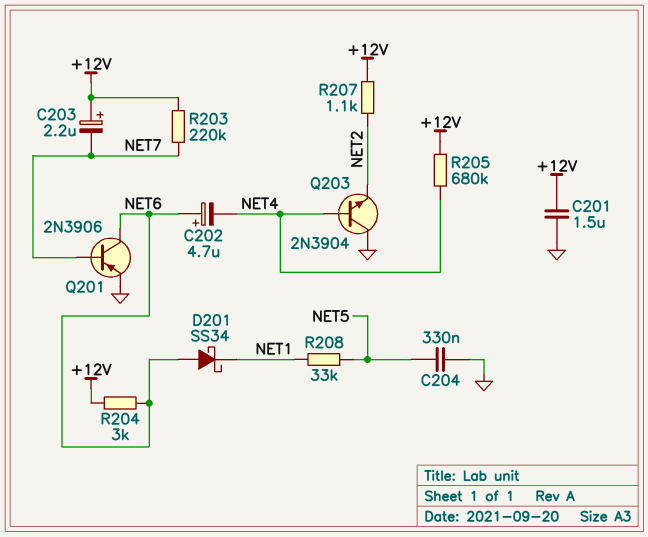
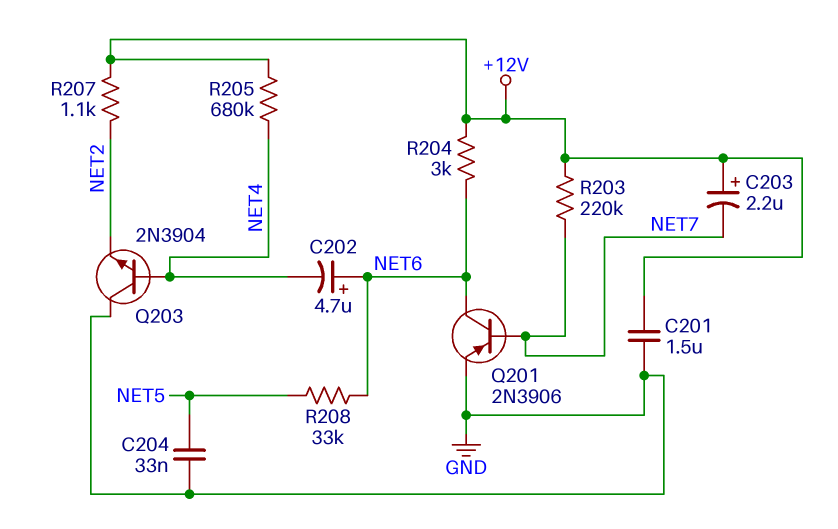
C204: 330nF (GND, NET5) -> 33nF (GND, NET5)
D201: schottky SS34 (A NET6, K NET1) -> none
R208: 33k (NET1, NET5) -> 33k (NET5, NET6)

